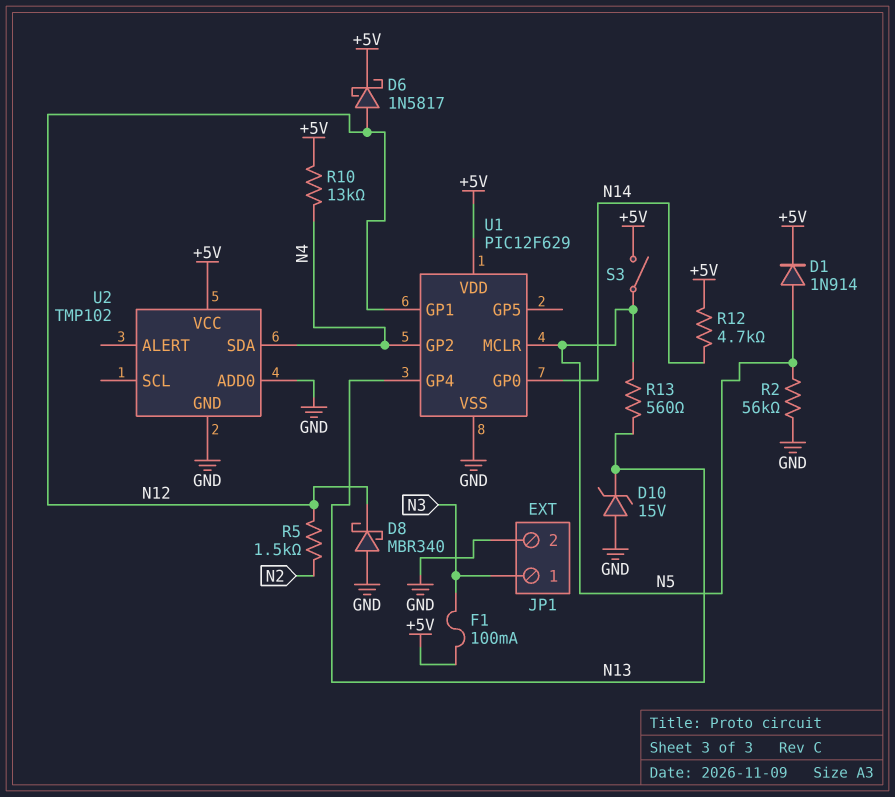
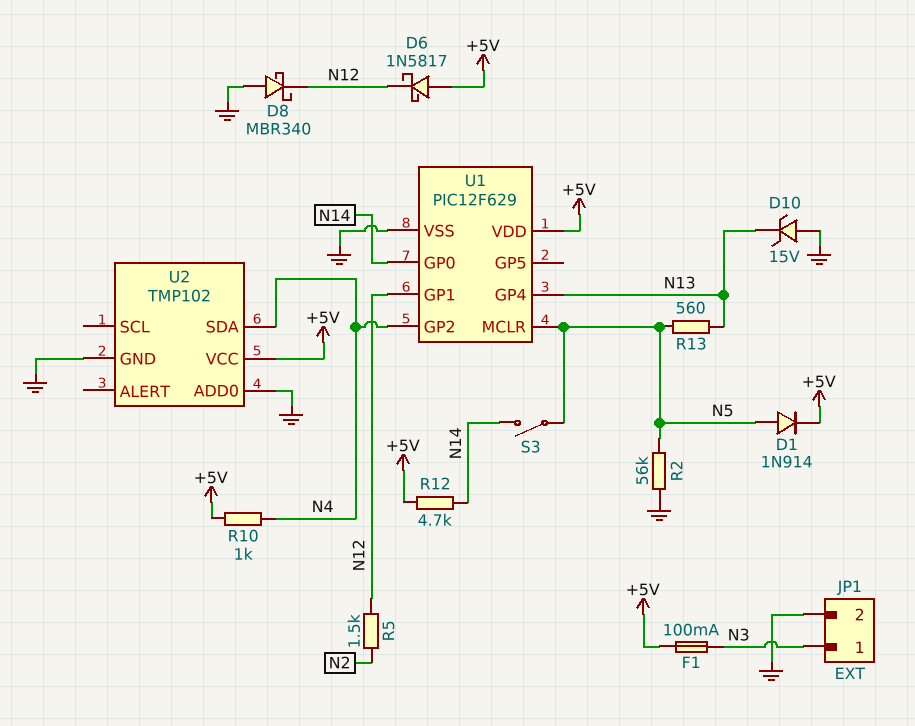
D6: schottky 1N5817 (A N12, K +5V) -> schottky 1N5817 (A +5V, K N12)
R10: 13k (+5V, N4) -> 1k (+5V, N4)
S3: switch (+5V, N5) -> switch (N5, N14)

